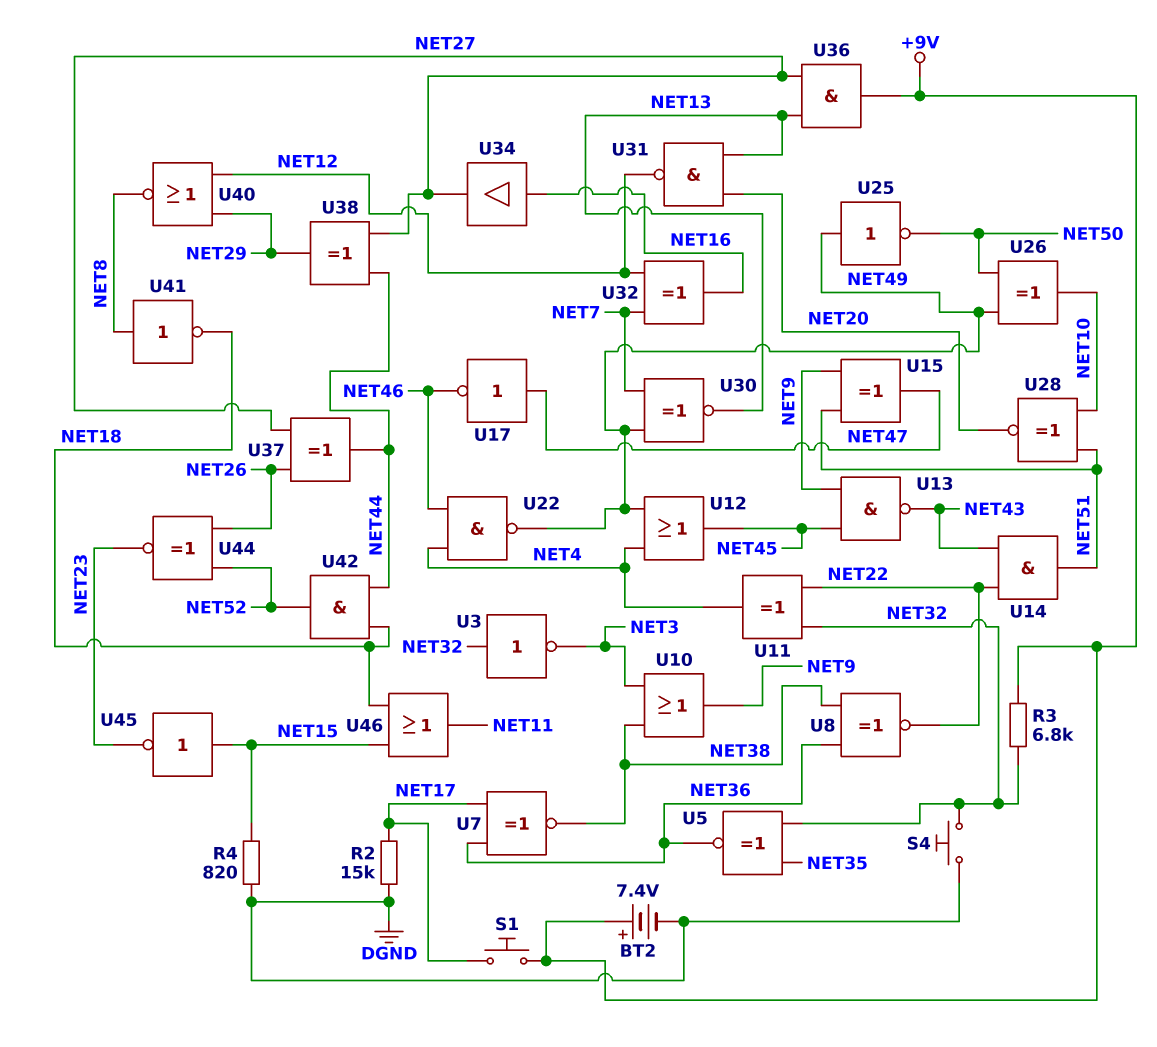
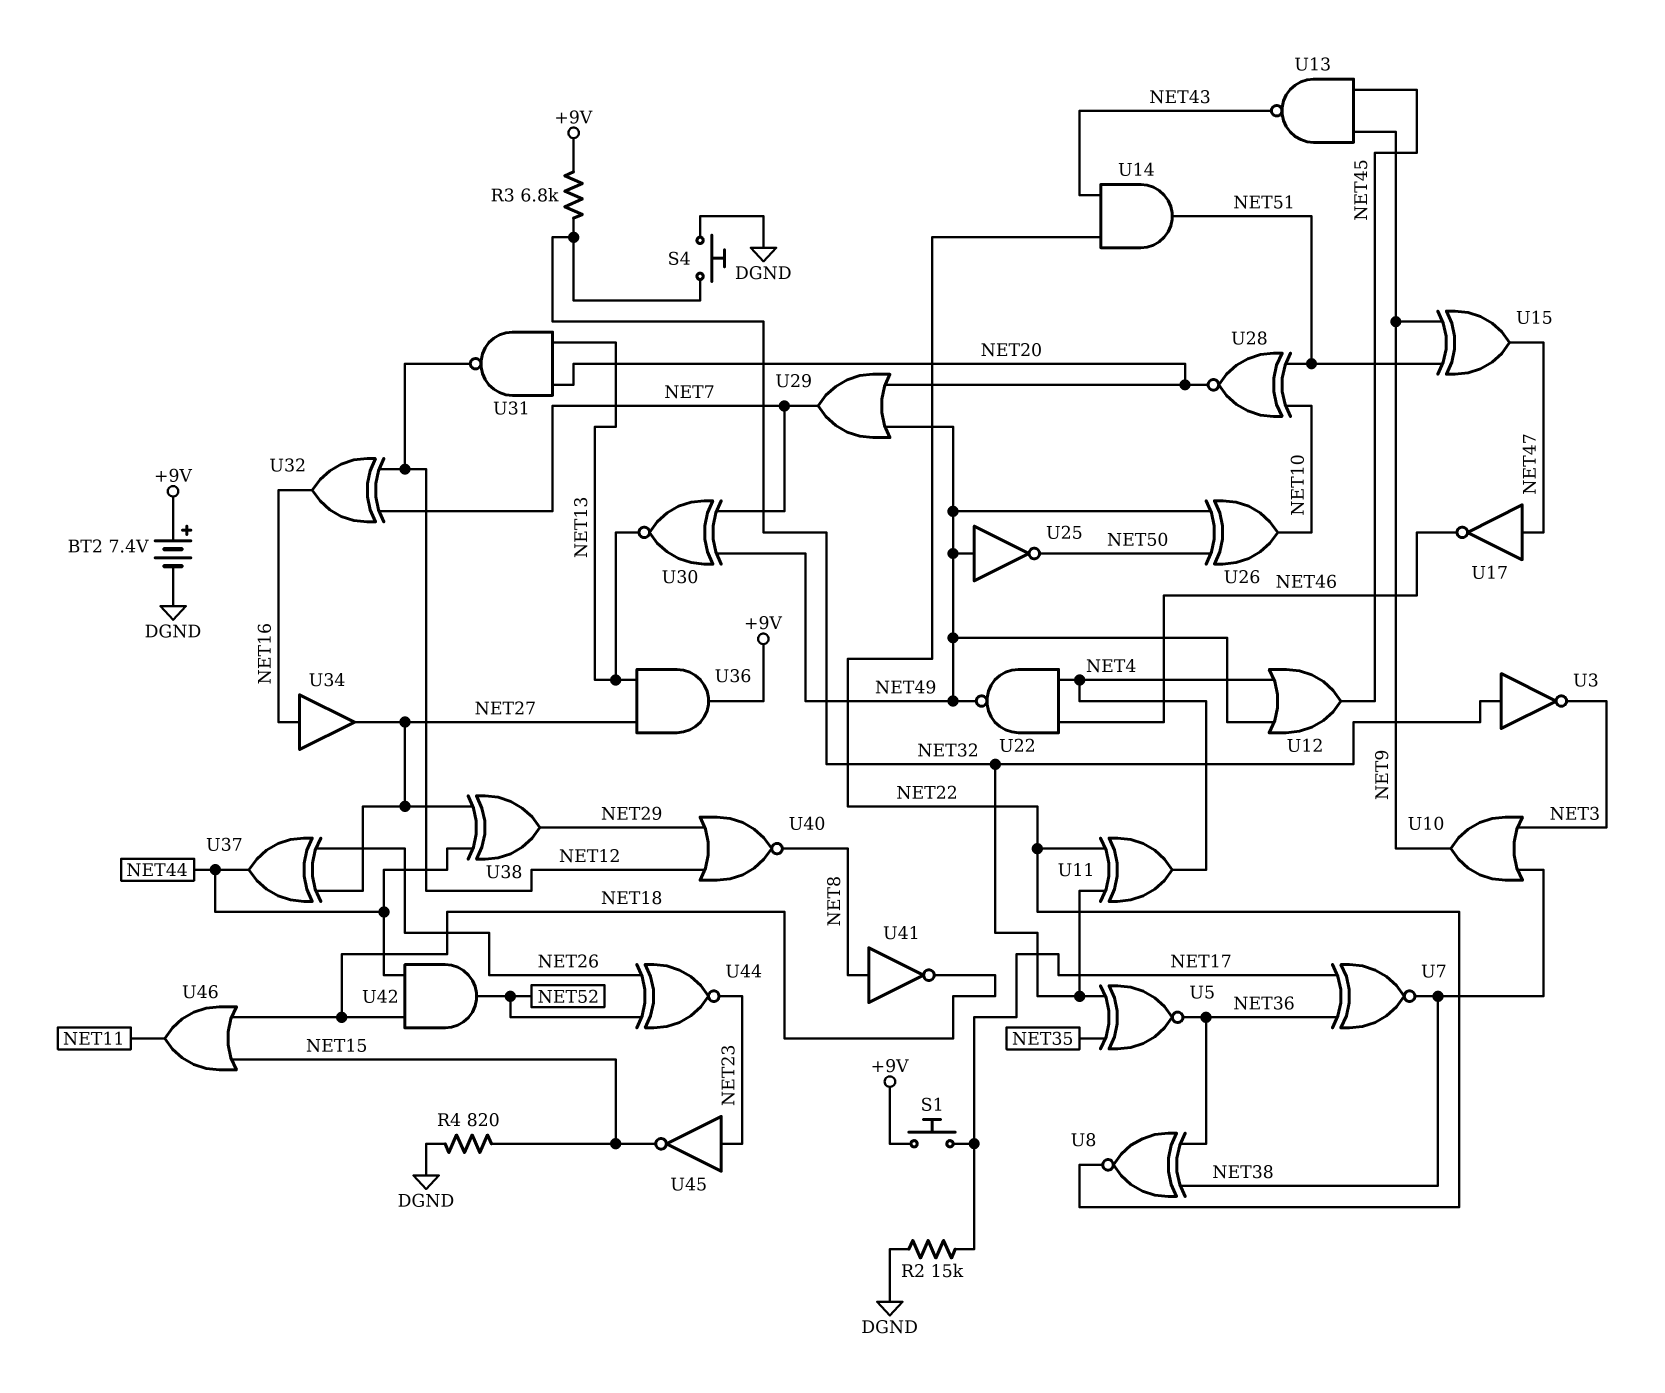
U29: none -> OR (in NET20, in NET49, out NET7)
U45: NOT (in NET15, out NET23) -> NOT (in NET23, out NET15)

